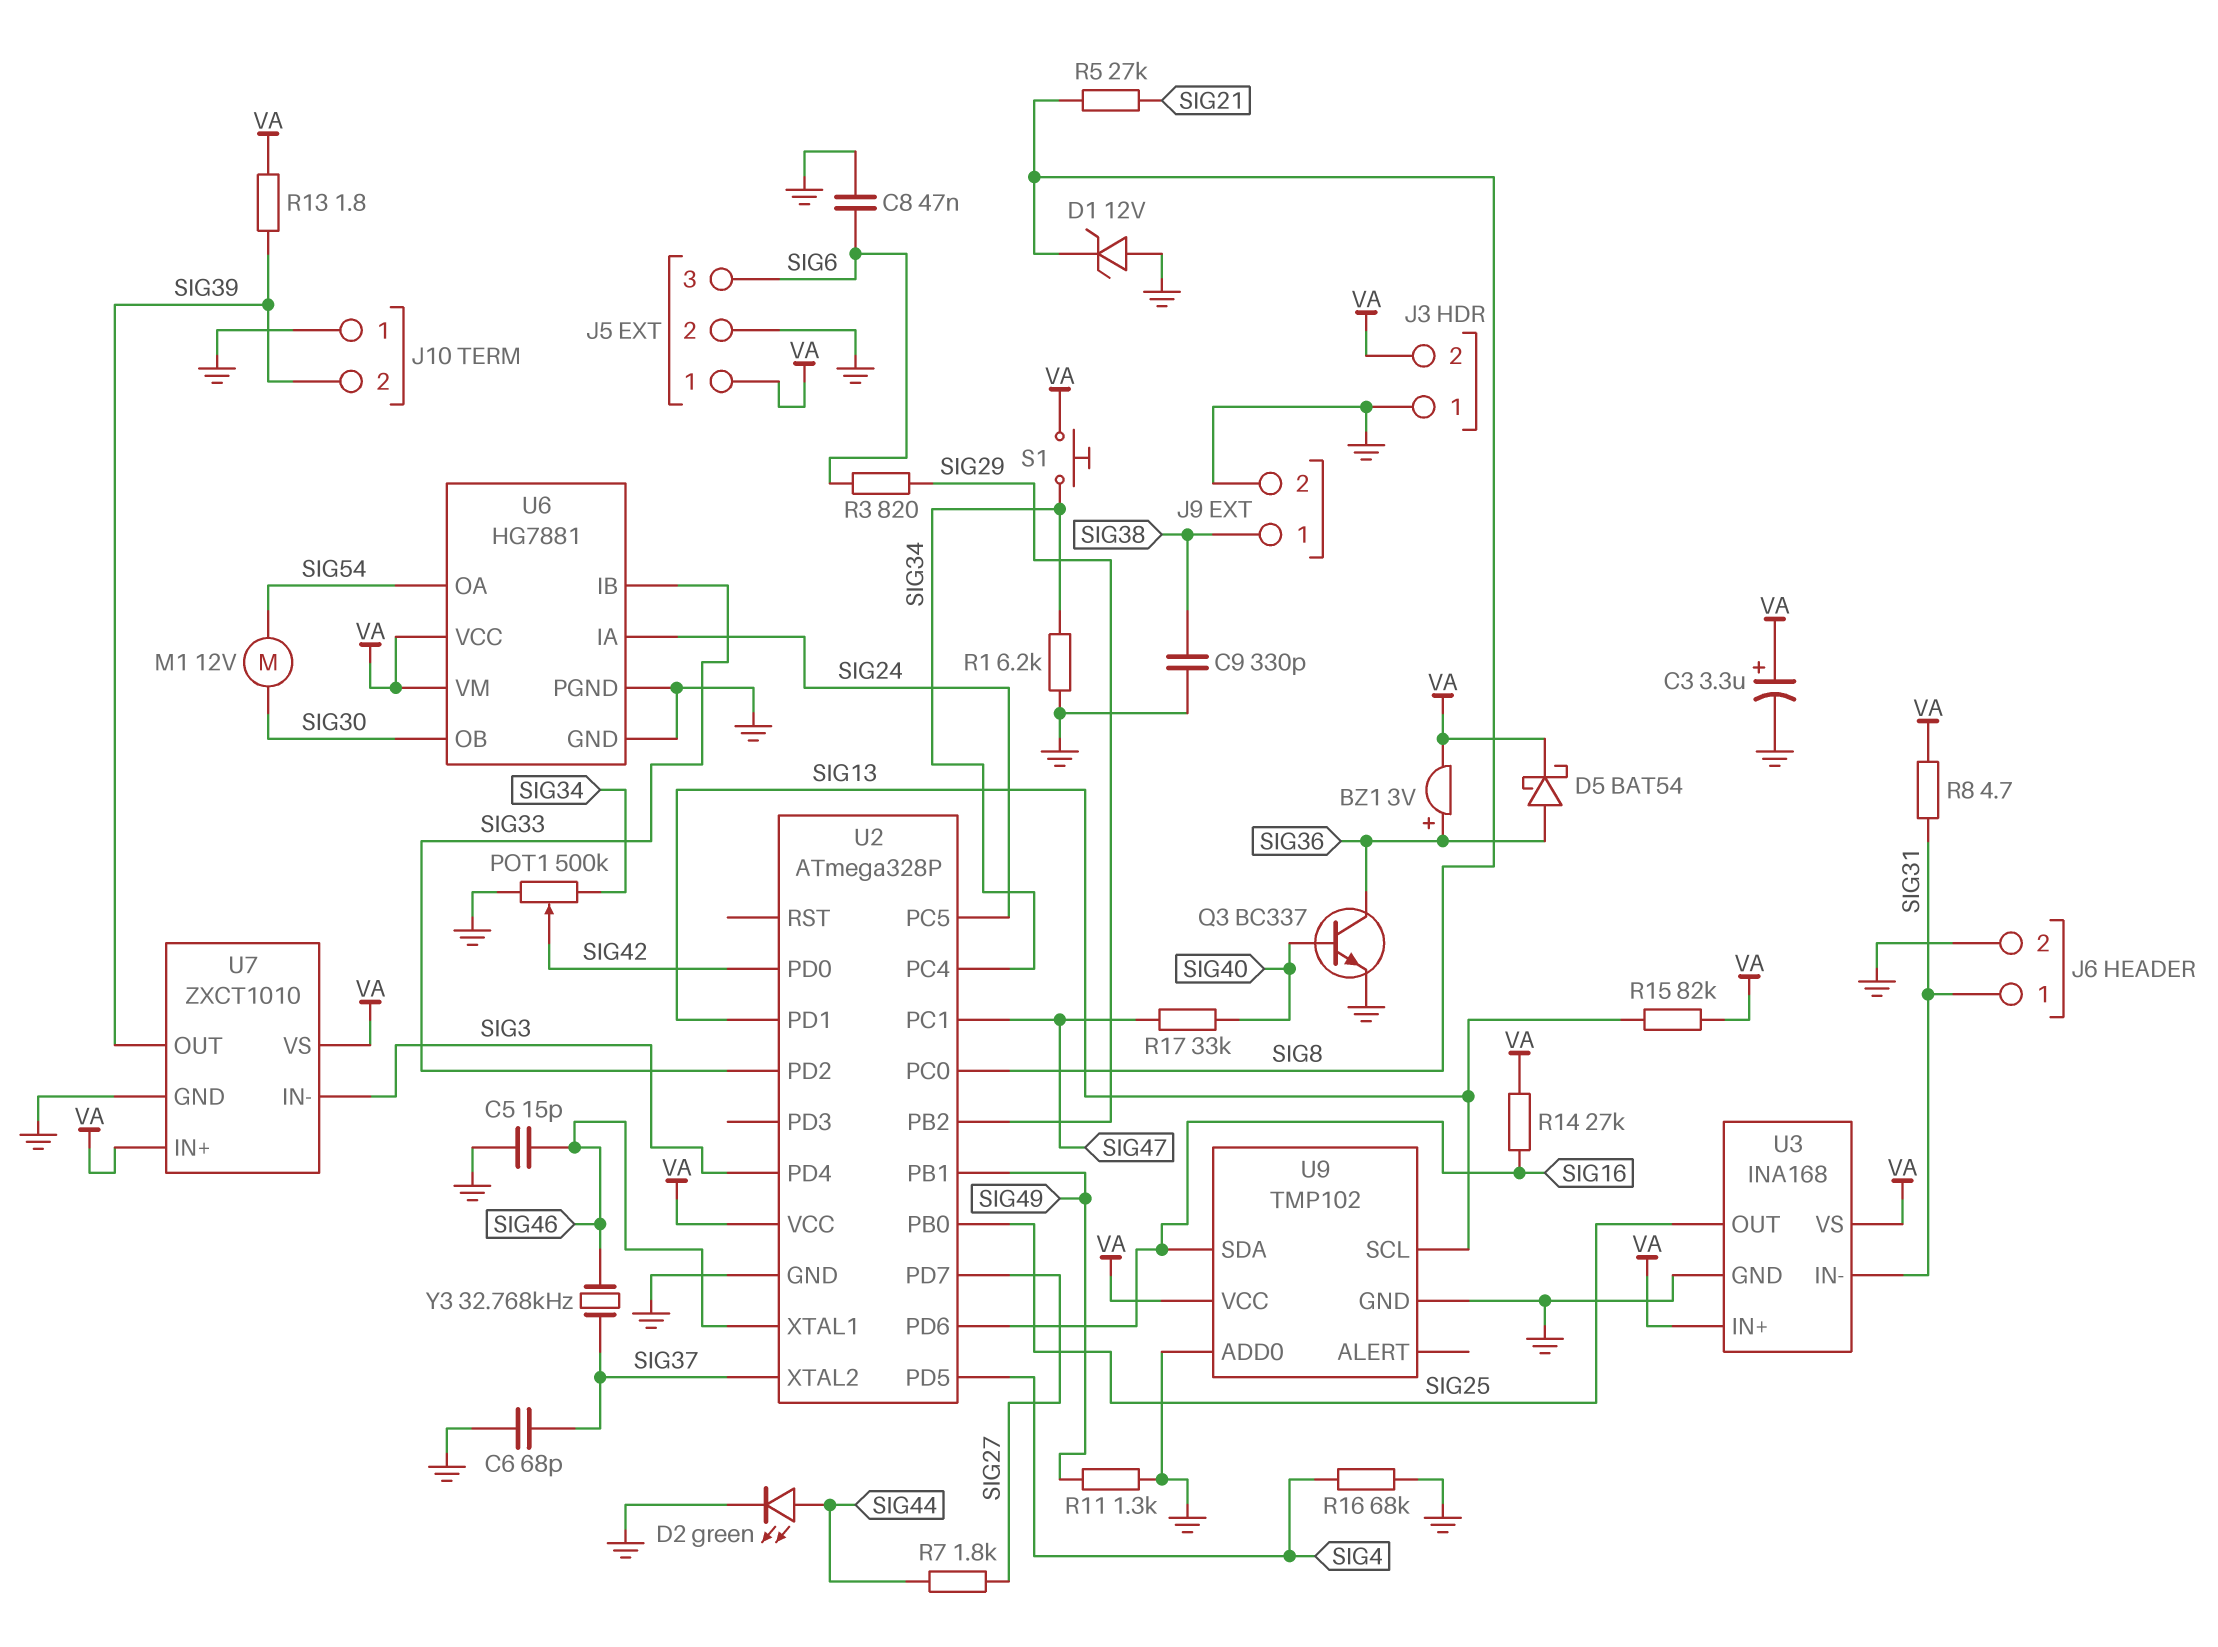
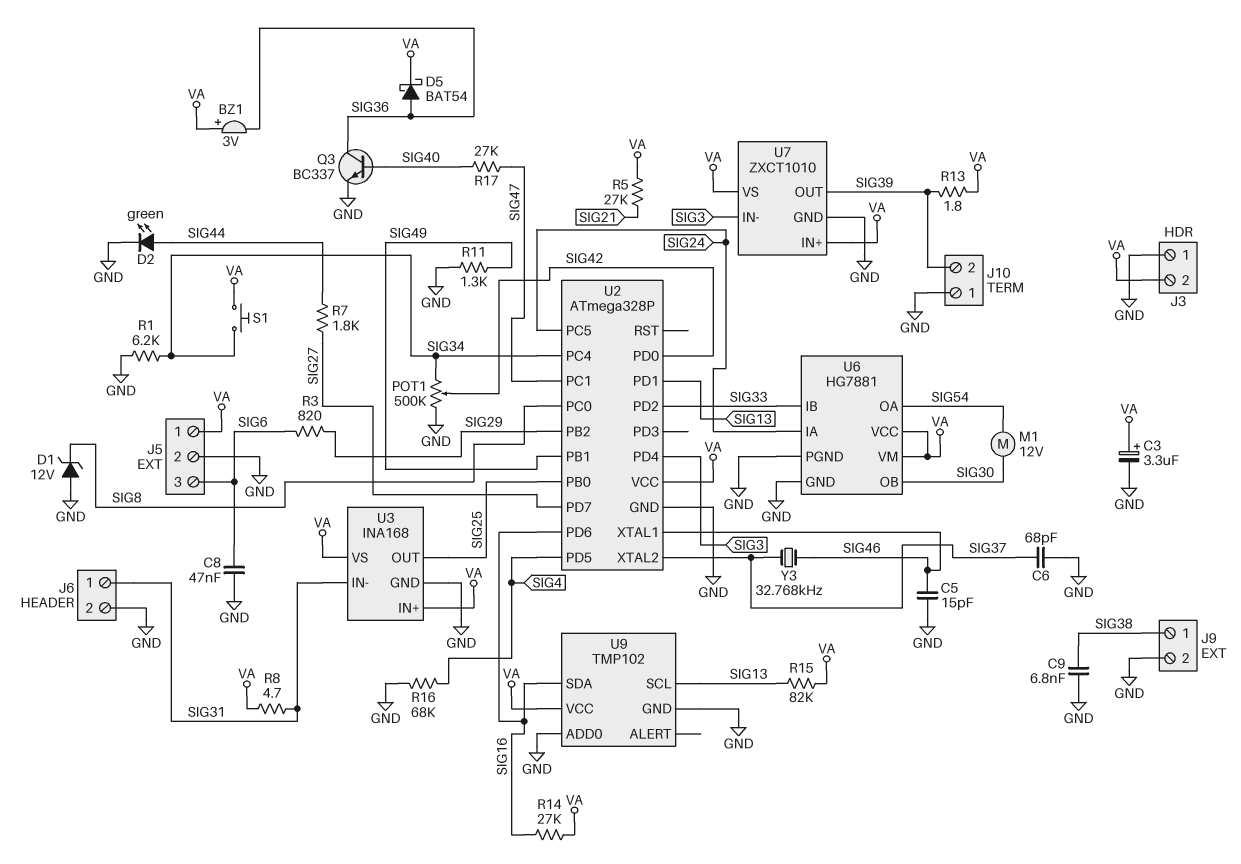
BZ1: buzzer 3V (plus SIG36, minus VA) -> buzzer 3V (plus VA, minus SIG36)
C9: 330pF (GND, SIG38) -> 6.8nF (GND, SIG38)
R5: 27k (SIG8, SIG21) -> 27k (SIG21, VA)
R17: 33k (SIG40, SIG47) -> 27k (SIG40, SIG47)

